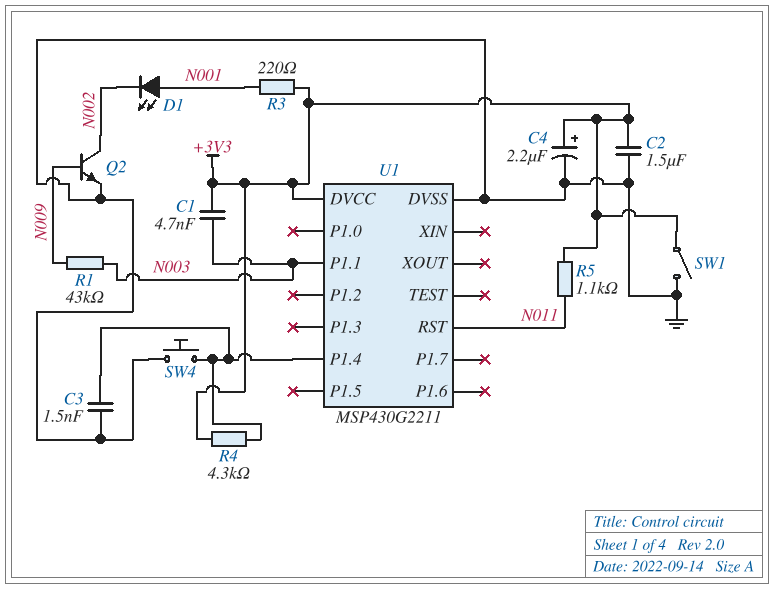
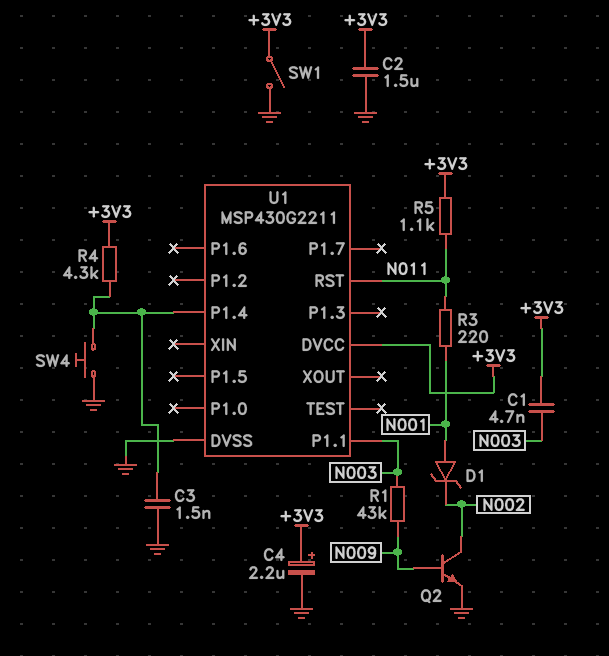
D1: LED (A N001, K N002) -> zener (A N001, K N002)
R3: 220 (+3V3, N001) -> 220 (N001, N011)

